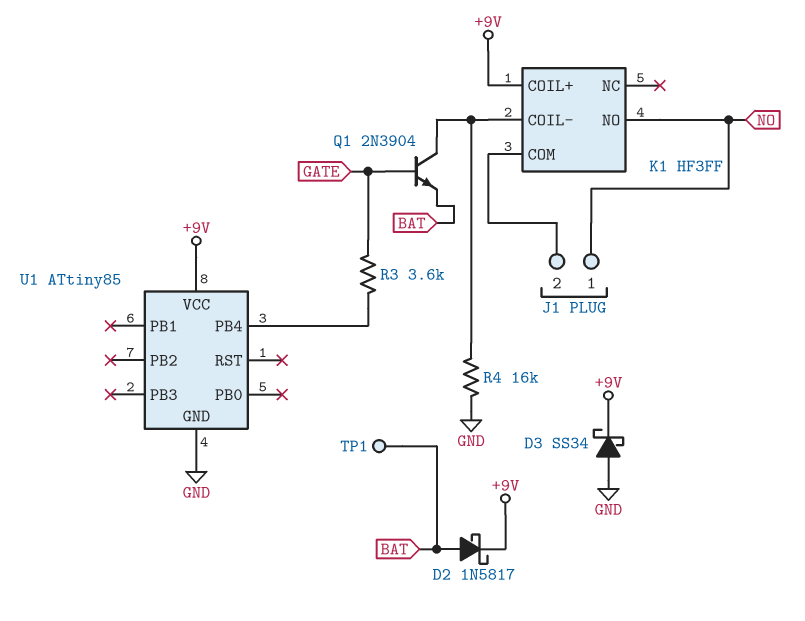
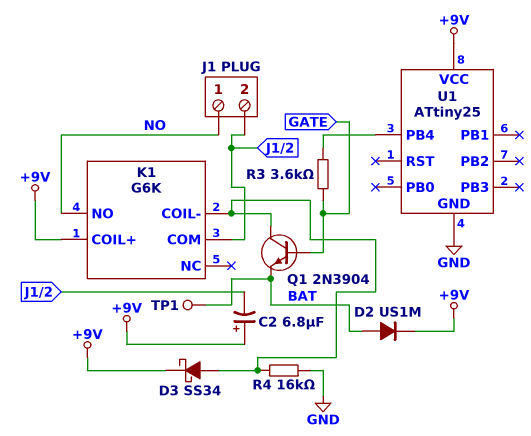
C2: none -> 6.8uF (plus +9V, minus J1/2)
D2: schottky 1N5817 (A BAT, K +9V) -> diode US1M (A BAT, K +9V)
D3: schottky SS34 (A GND, K +9V) -> schottky SS34 (A K1/COIL-, K +9V)
K1: HF3FF -> G6K
U1: ATtiny85 -> ATtiny25

